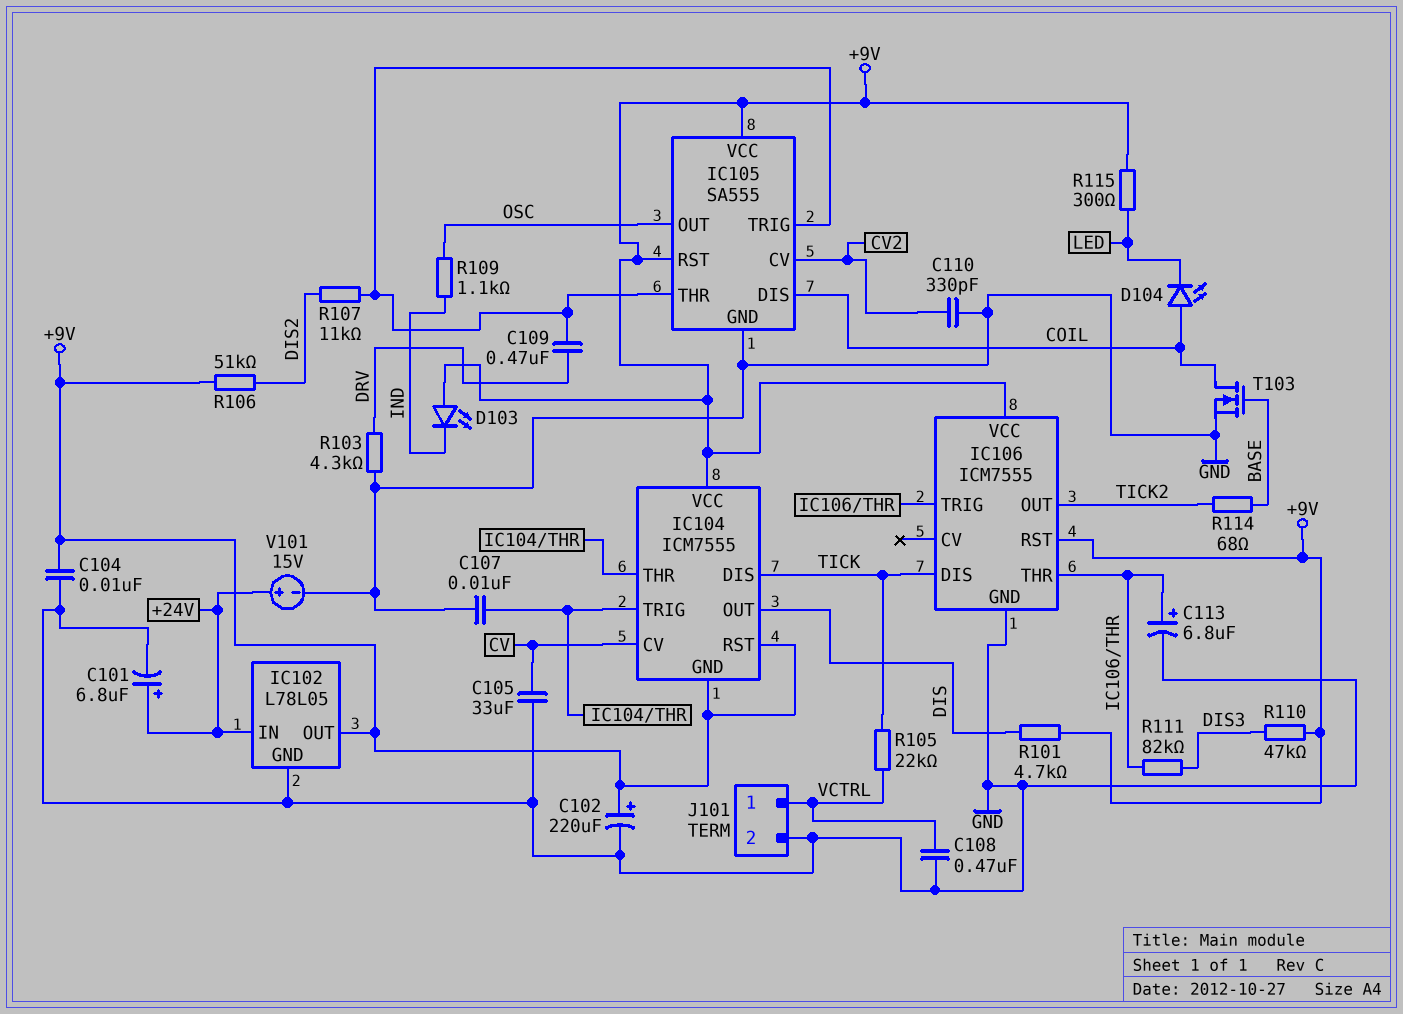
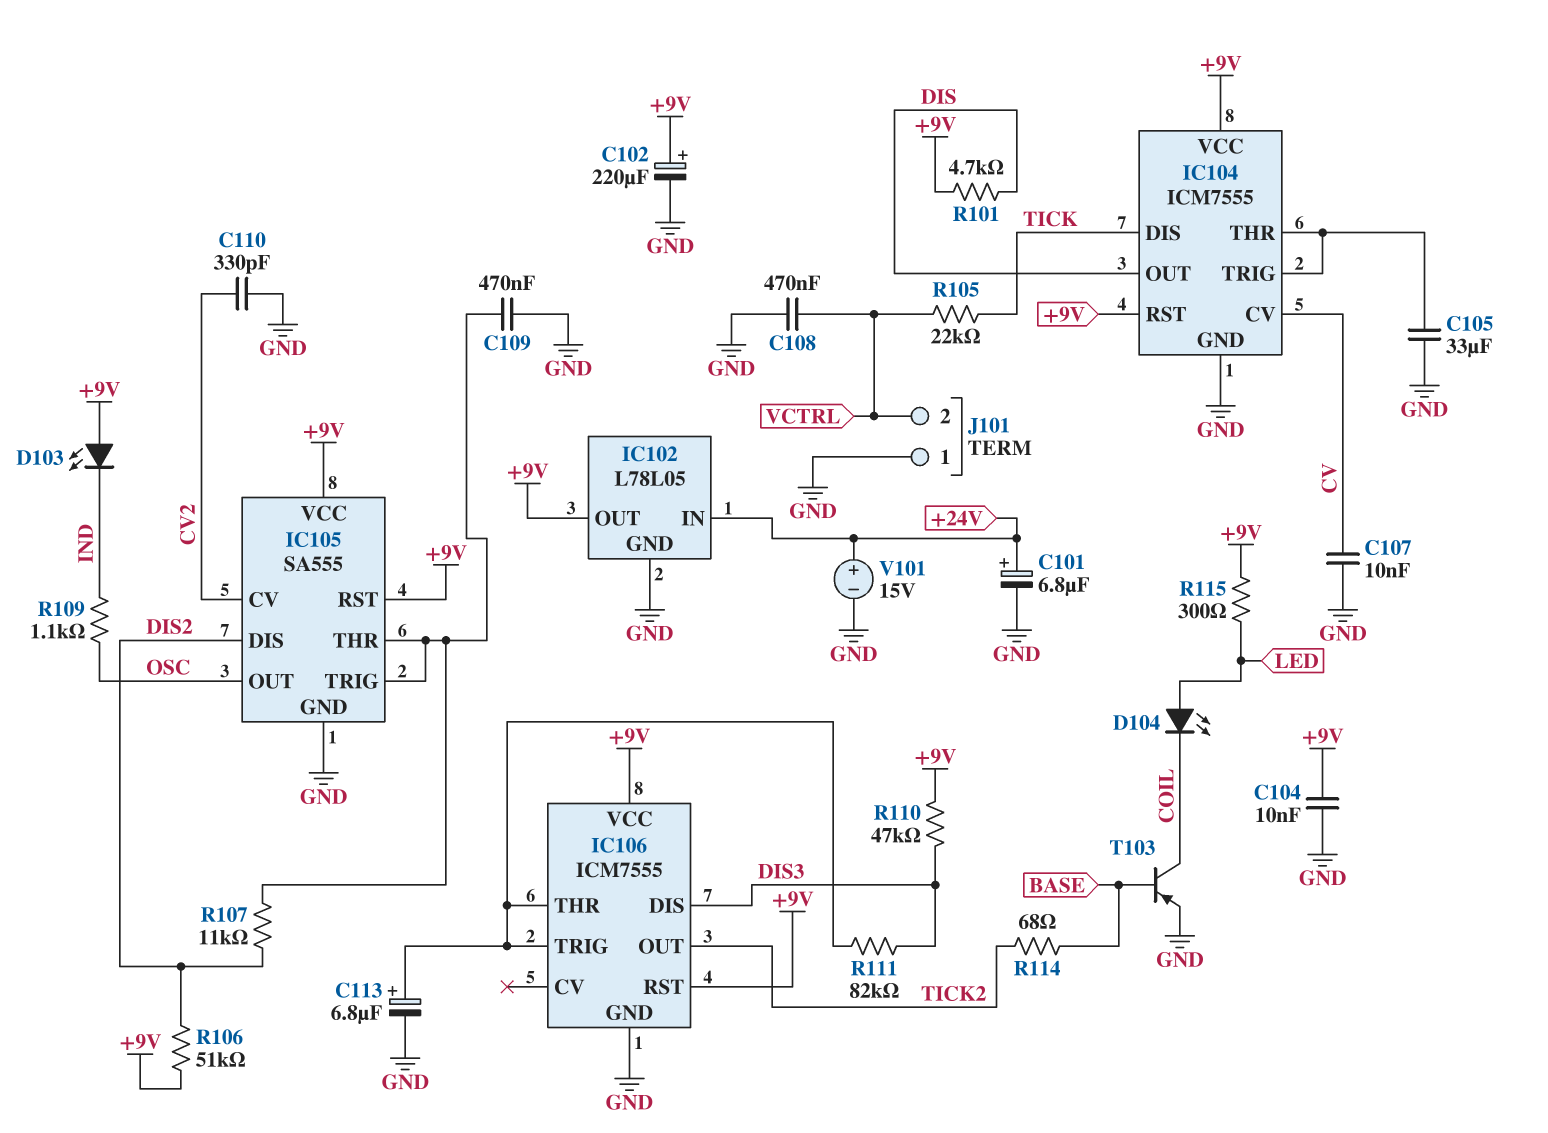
C105: 33uF (CV, GND) -> 33uF (GND, IC104/THR)
C107: 10nF (GND, IC104/THR) -> 10nF (CV, GND)
C109: 470nF (DRV, IC105/THR) -> 470nF (GND, IC105/THR)
D104: LED (A COIL, K LED) -> LED (A LED, K COIL)
IC104 pin GND: +9V -> GND
IC105 pin DIS: COIL -> DIS2
IC106 pin DIS: TICK -> DIS3
J101 pin 1: VCTRL -> GND
J101 pin 2: GND -> VCTRL
R103: 4.3k (DRV, GND) -> none
T103: NMOS (G BASE, D COIL, S GND) -> PNP (B BASE, C COIL, E GND)

